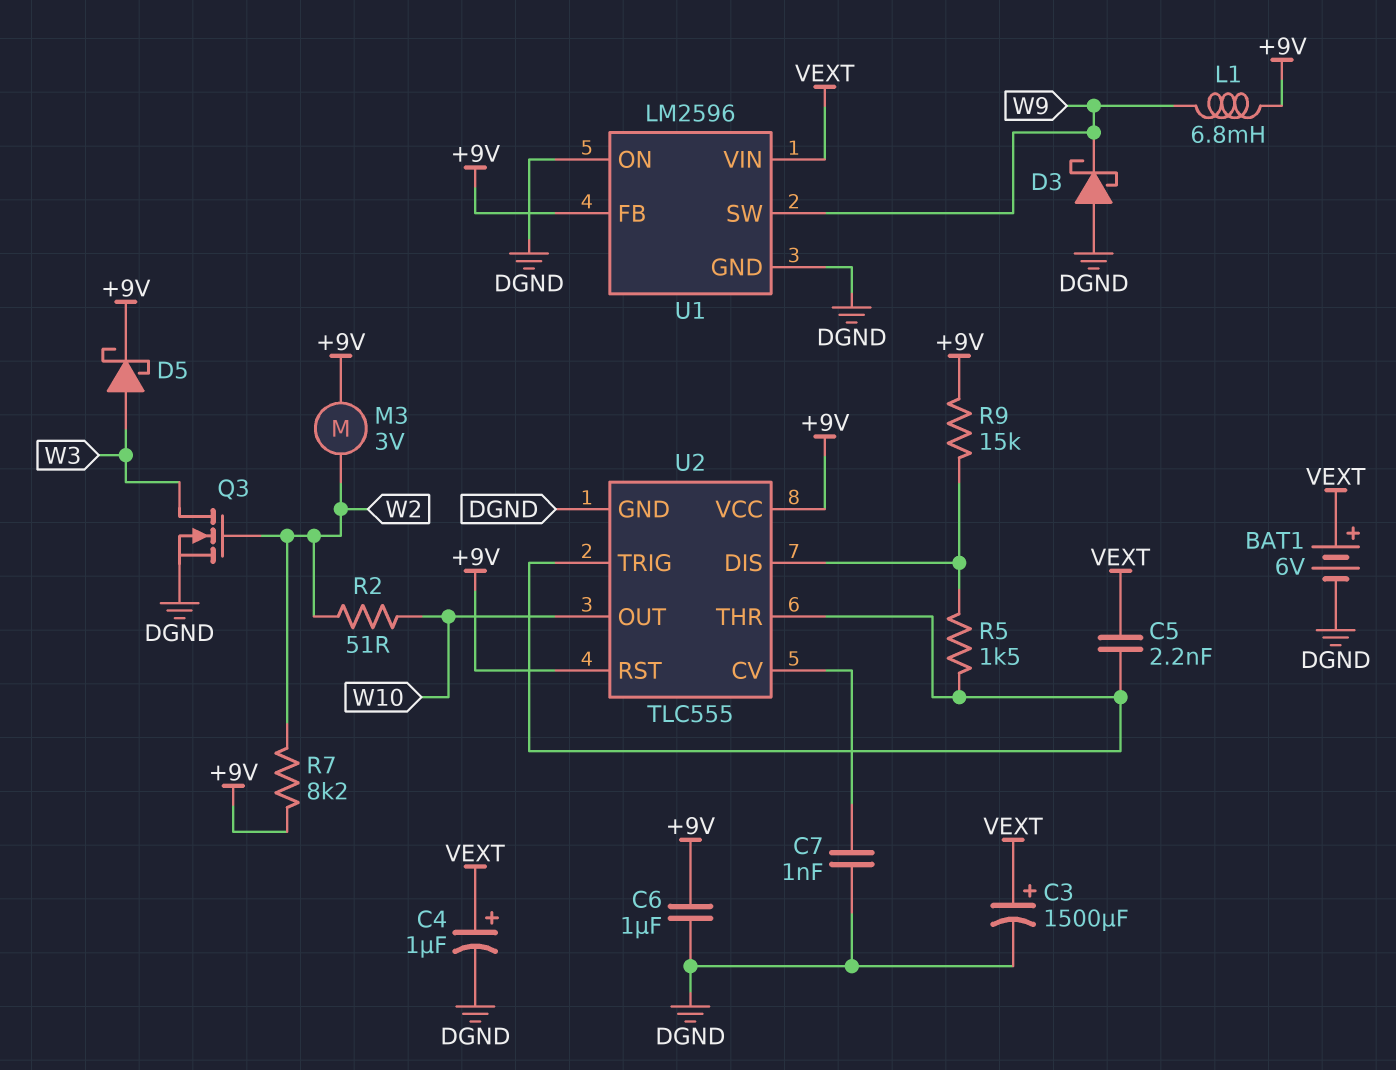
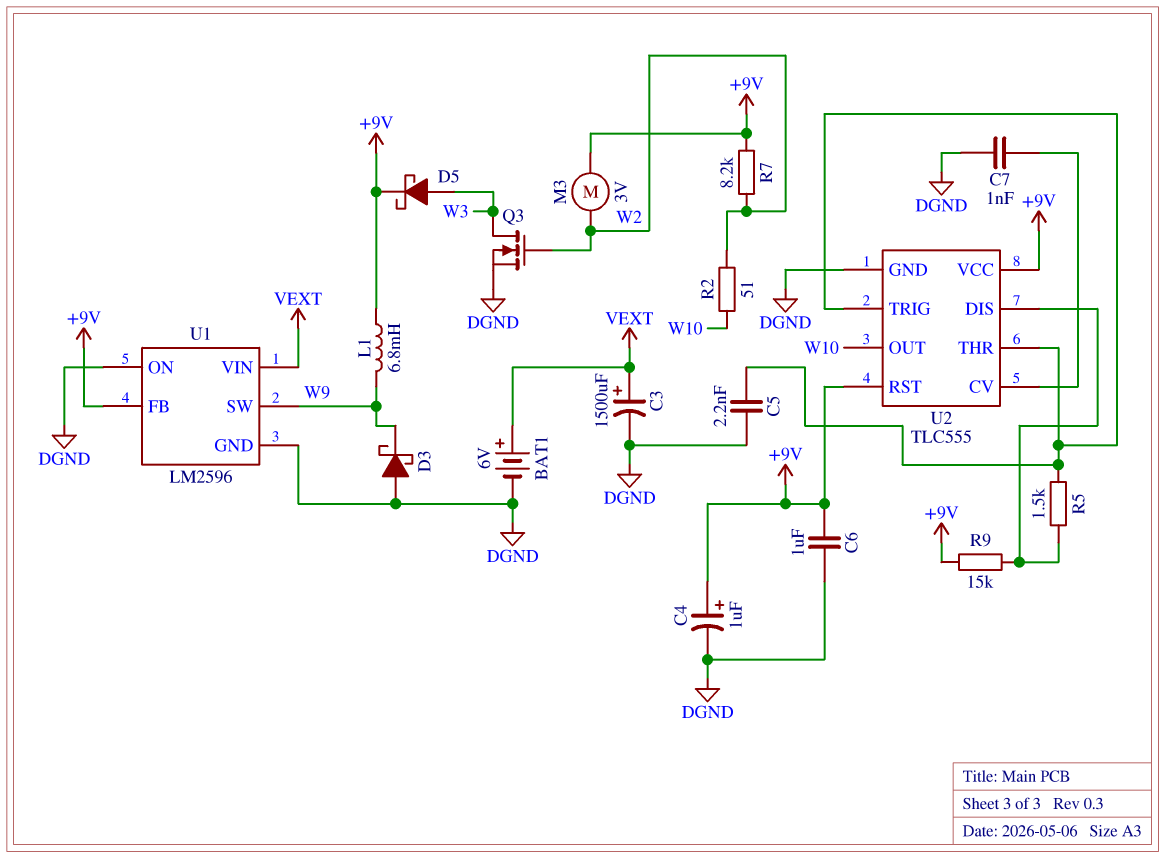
C4: 1uF (plus VEXT, minus DGND) -> 1uF (plus +9V, minus DGND)
C5: 2.2nF (U2/THR, VEXT) -> 2.2nF (DGND, U2/THR)

